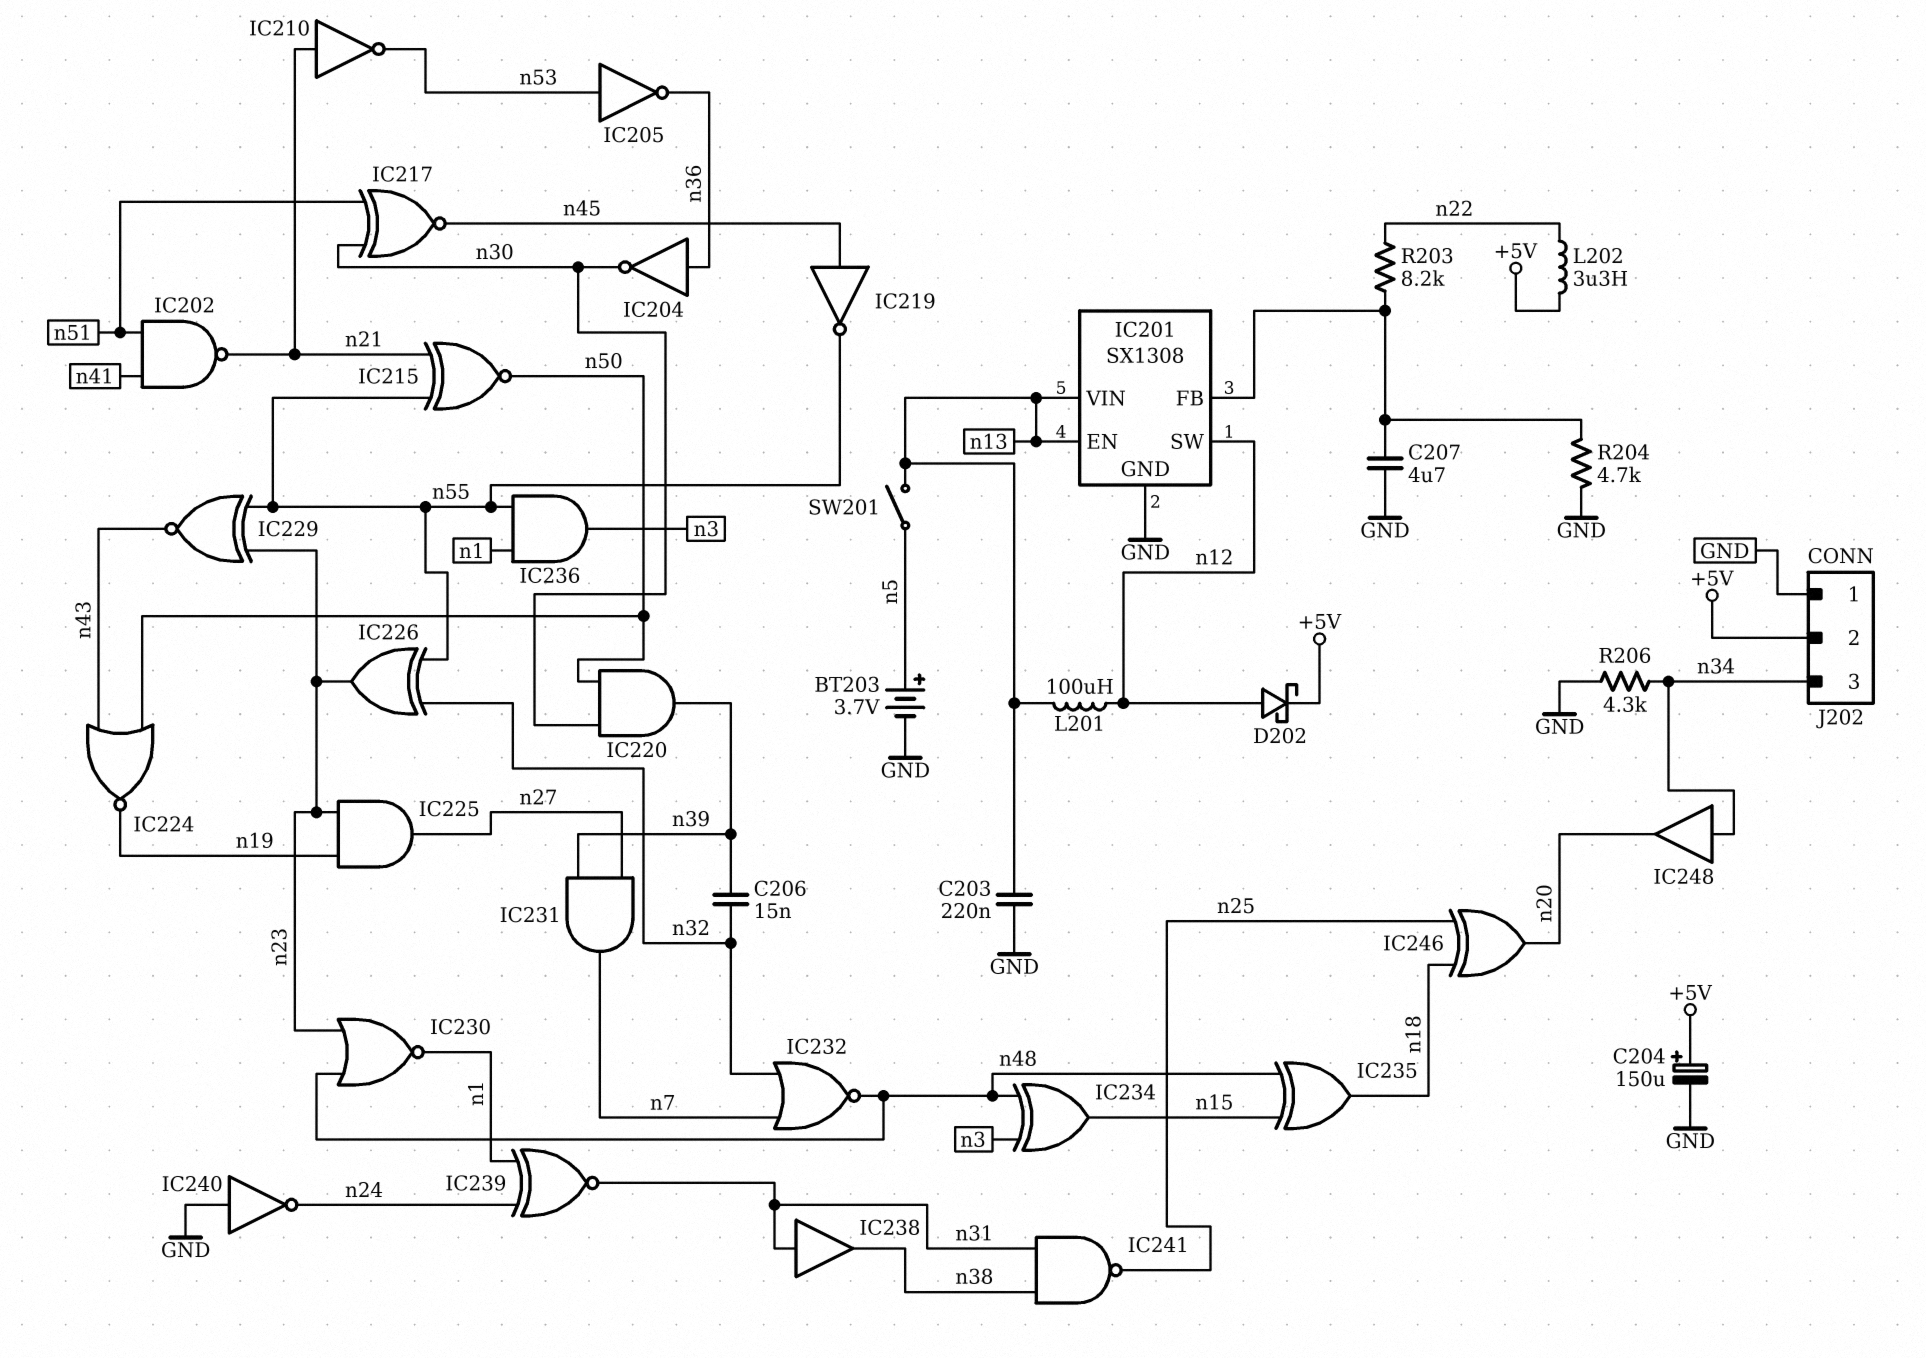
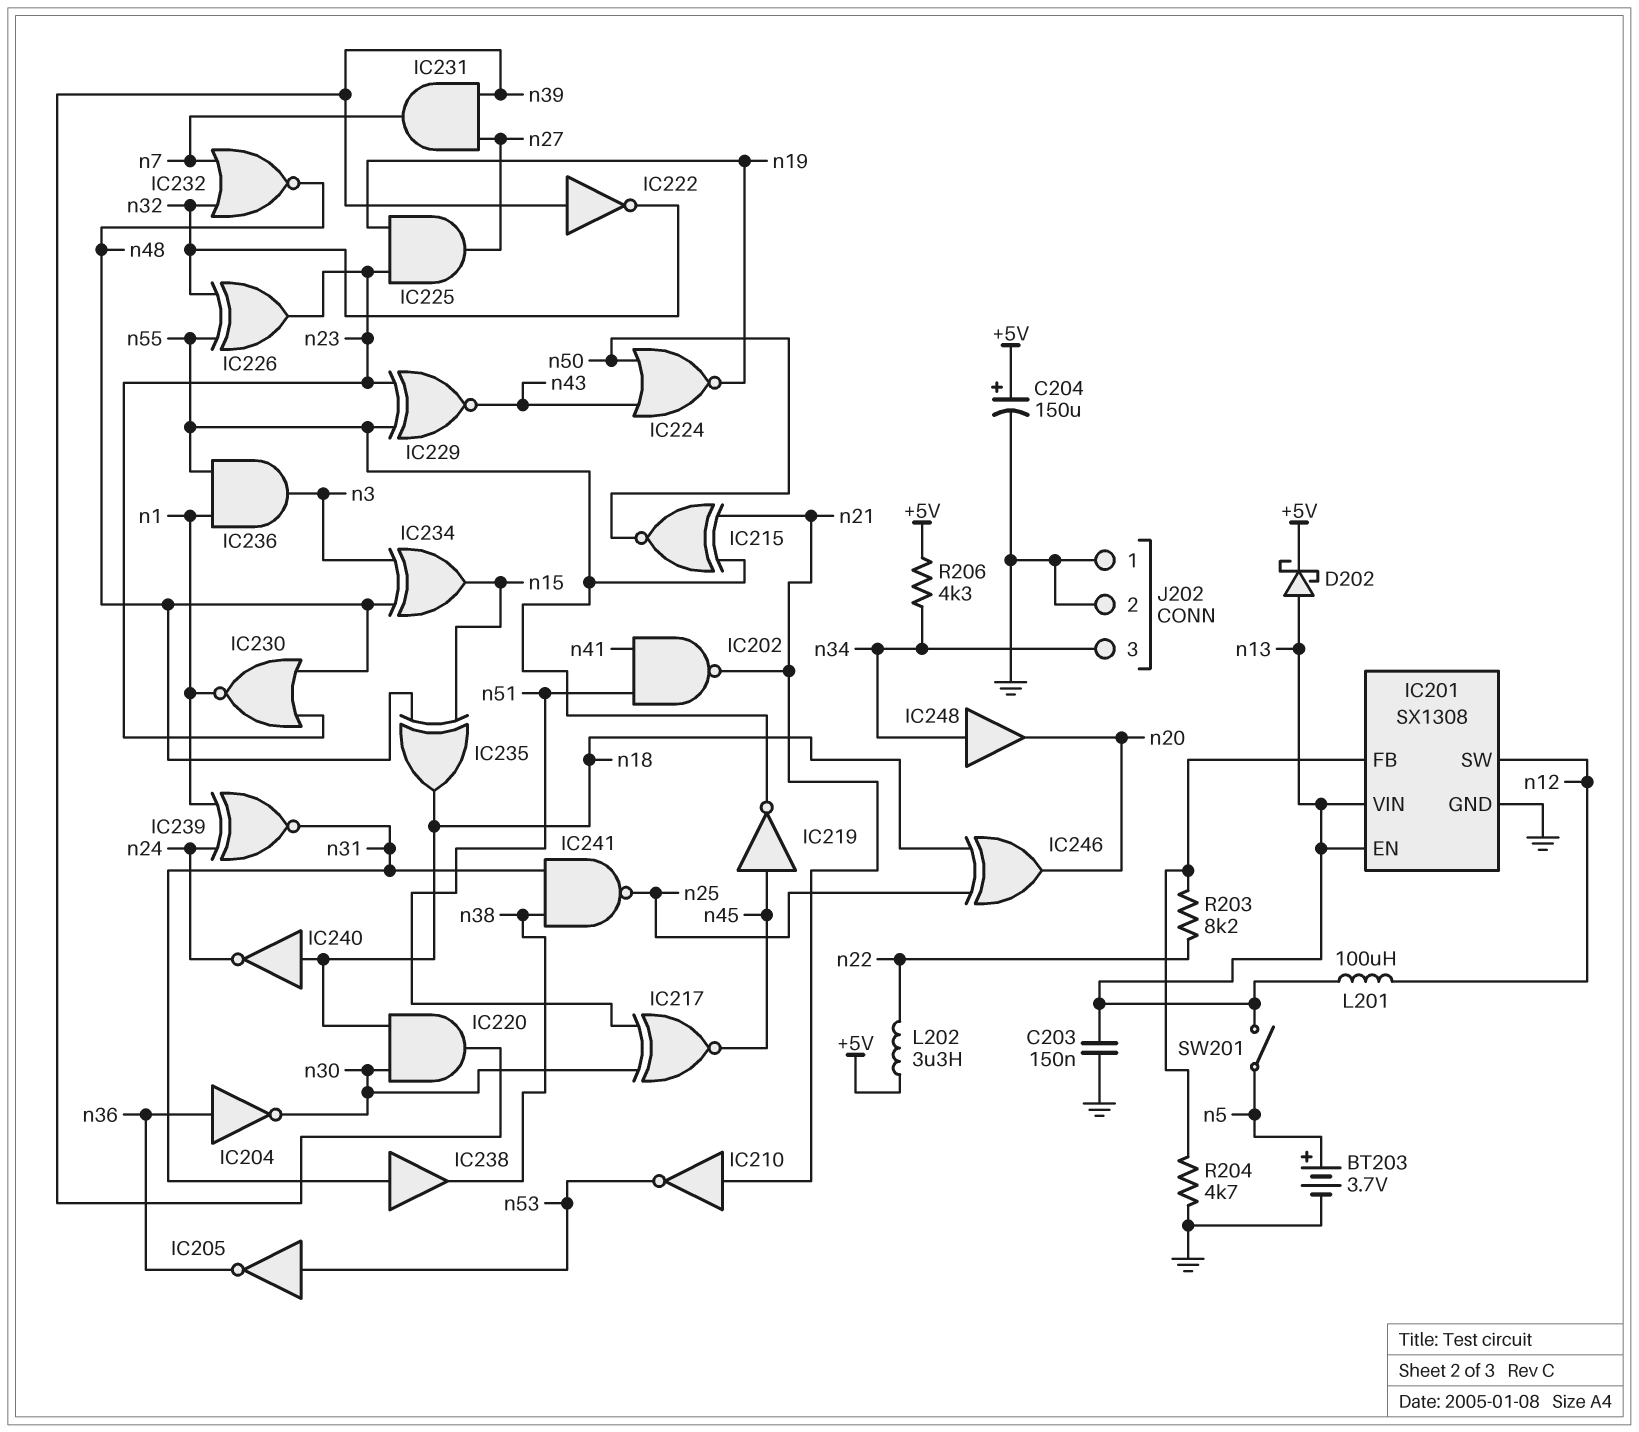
C203: 220nF (GND, n13) -> 150nF (GND, n13)
C206: 15nF (n32, n39) -> none
C207: 4.7uF (GND, IC201/FB) -> none
D202: schottky (A n12, K +5V) -> schottky (A n13, K +5V)
IC220: AND (in n30, in n50, out n39) -> AND (in n18, in n30, out n39)
IC222: none -> NOT (in n39, out n32)
IC240: NOT (in GND, out n24) -> NOT (in n18, out n24)
J202 pin 2: +5V -> GND
R206: 4.3k (GND, n34) -> 4.3k (+5V, n34)

